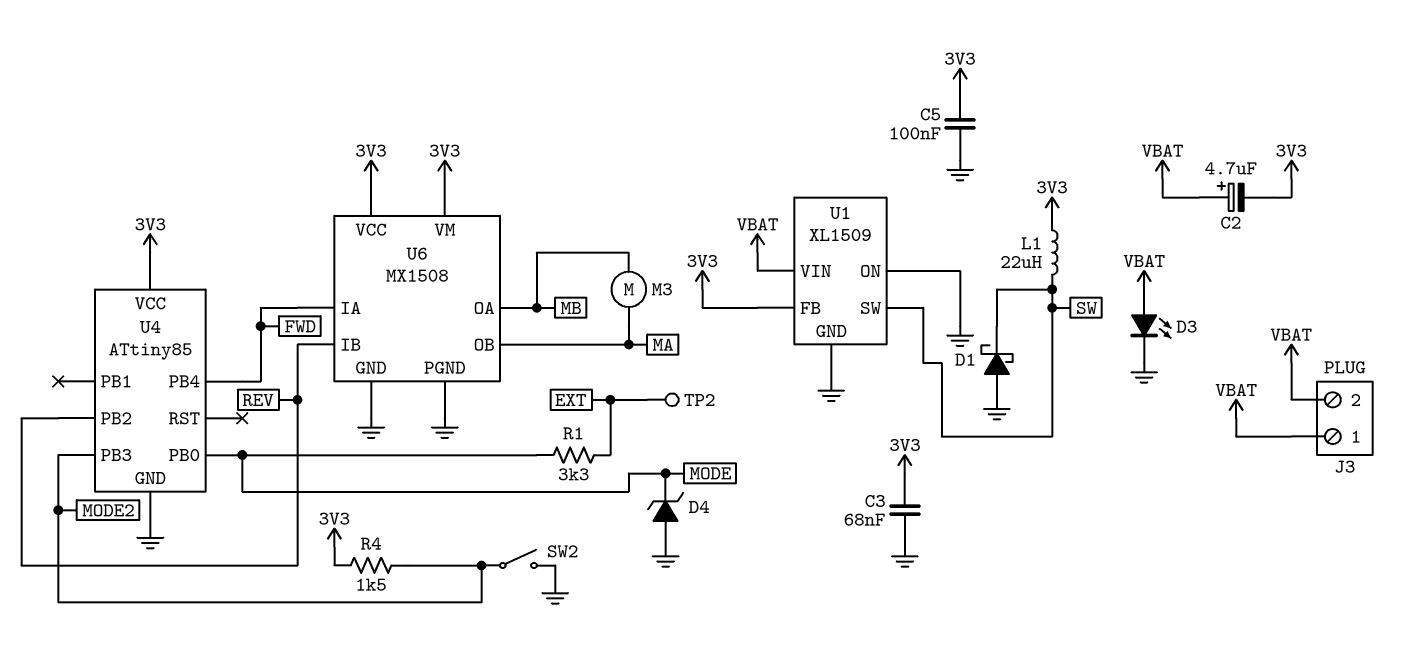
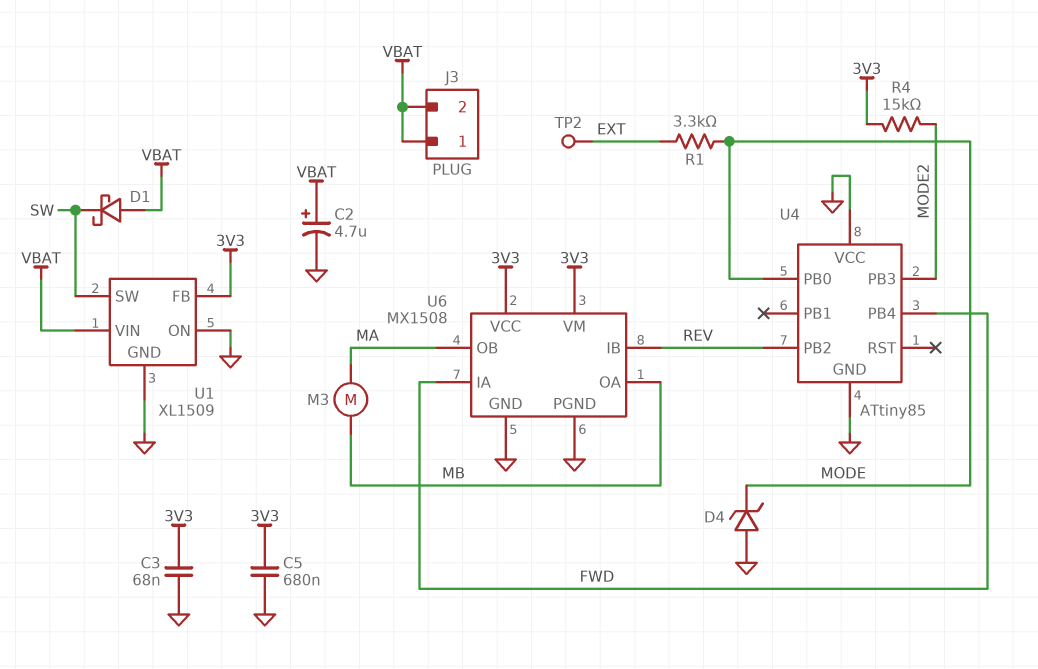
C2: 4.7uF (plus VBAT, minus 3V3) -> 4.7uF (plus VBAT, minus GND)
C5: 100nF (3V3, GND) -> 680nF (3V3, GND)
D1: schottky (A GND, K SW) -> schottky (A VBAT, K SW)
D3: LED (A VBAT, K GND) -> none
L1: 22uH (3V3, SW) -> none
R4: 1.5k (3V3, MODE2) -> 15k (3V3, MODE2)
SW2: switch (GND, MODE2) -> none
U4 pin VCC: 3V3 -> GND

